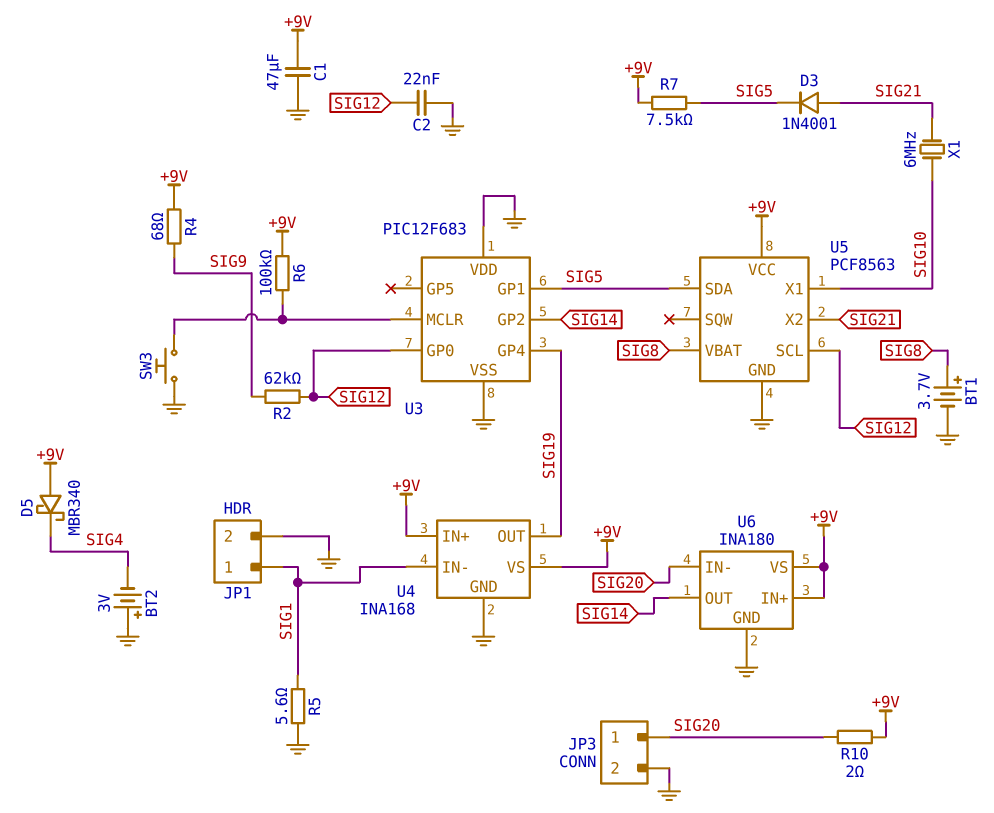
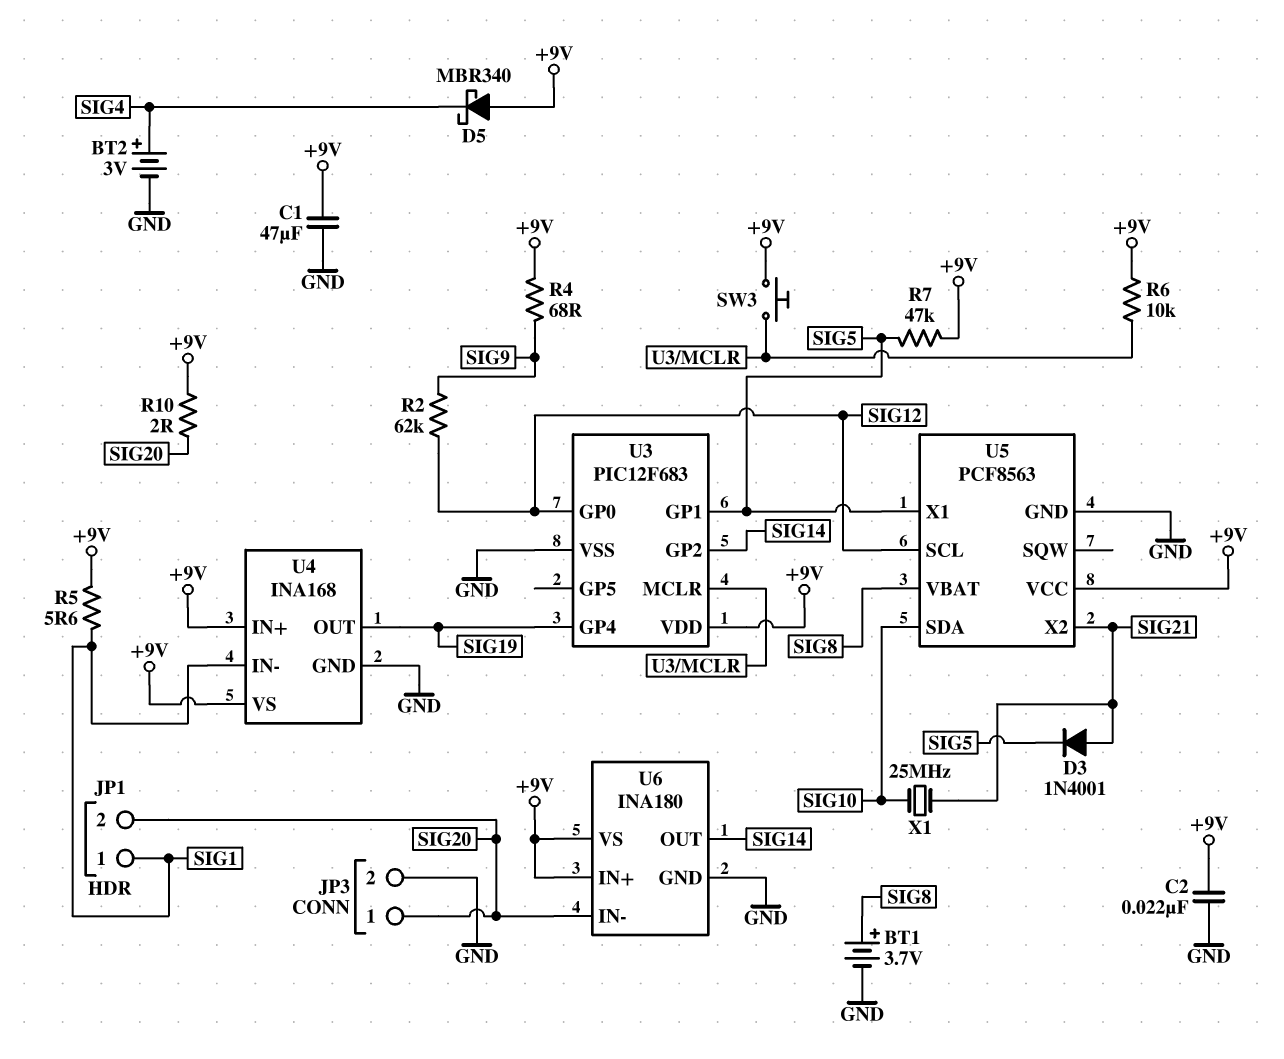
BT2: 3V (plus GND, minus SIG4) -> 3V (plus SIG4, minus GND)
C2: 22nF (GND, SIG12) -> 22nF (+9V, GND)
JP1 pin 2: GND -> SIG20
R5: 5.6 (GND, SIG1) -> 5.6 (+9V, SIG1)
R6: 100k (+9V, U3/MCLR) -> 10k (+9V, U3/MCLR)
R7: 7.5k (+9V, SIG5) -> 47k (+9V, SIG5)
SW3: button (GND, U3/MCLR) -> button (+9V, U3/MCLR)
U3 pin VDD: GND -> +9V
U5 pin SDA: SIG5 -> SIG10
U5 pin X1: SIG10 -> SIG5
X1: 6MHz (SIG10, SIG21) -> 25MHz (SIG10, SIG21)

